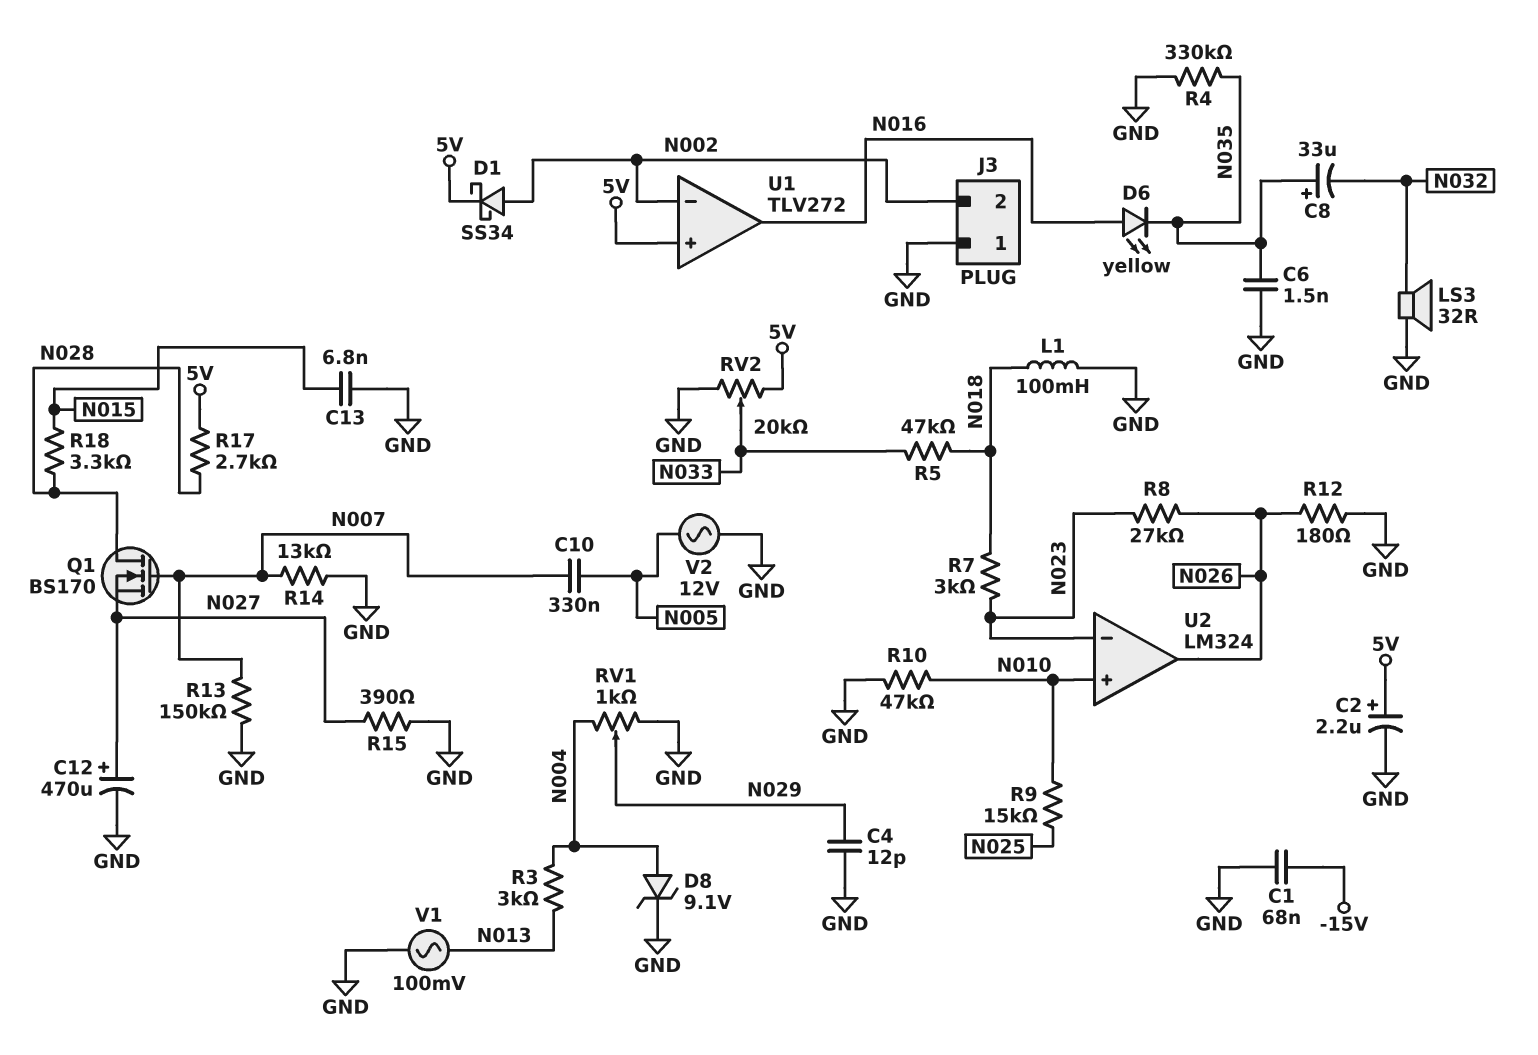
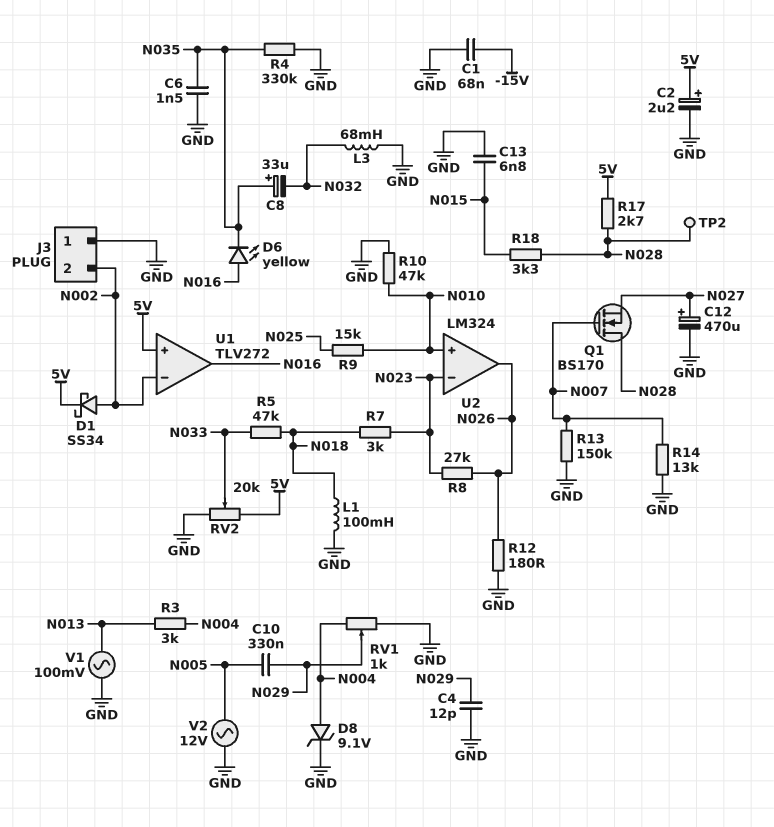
C10: 330nF (N005, N007) -> 330nF (N005, N029)
L3: none -> 68mH (GND, N032)
LS3: speaker 32R (GND, N032) -> none
R15: 390 (GND, N027) -> none
TP2: none -> test point (N028)

